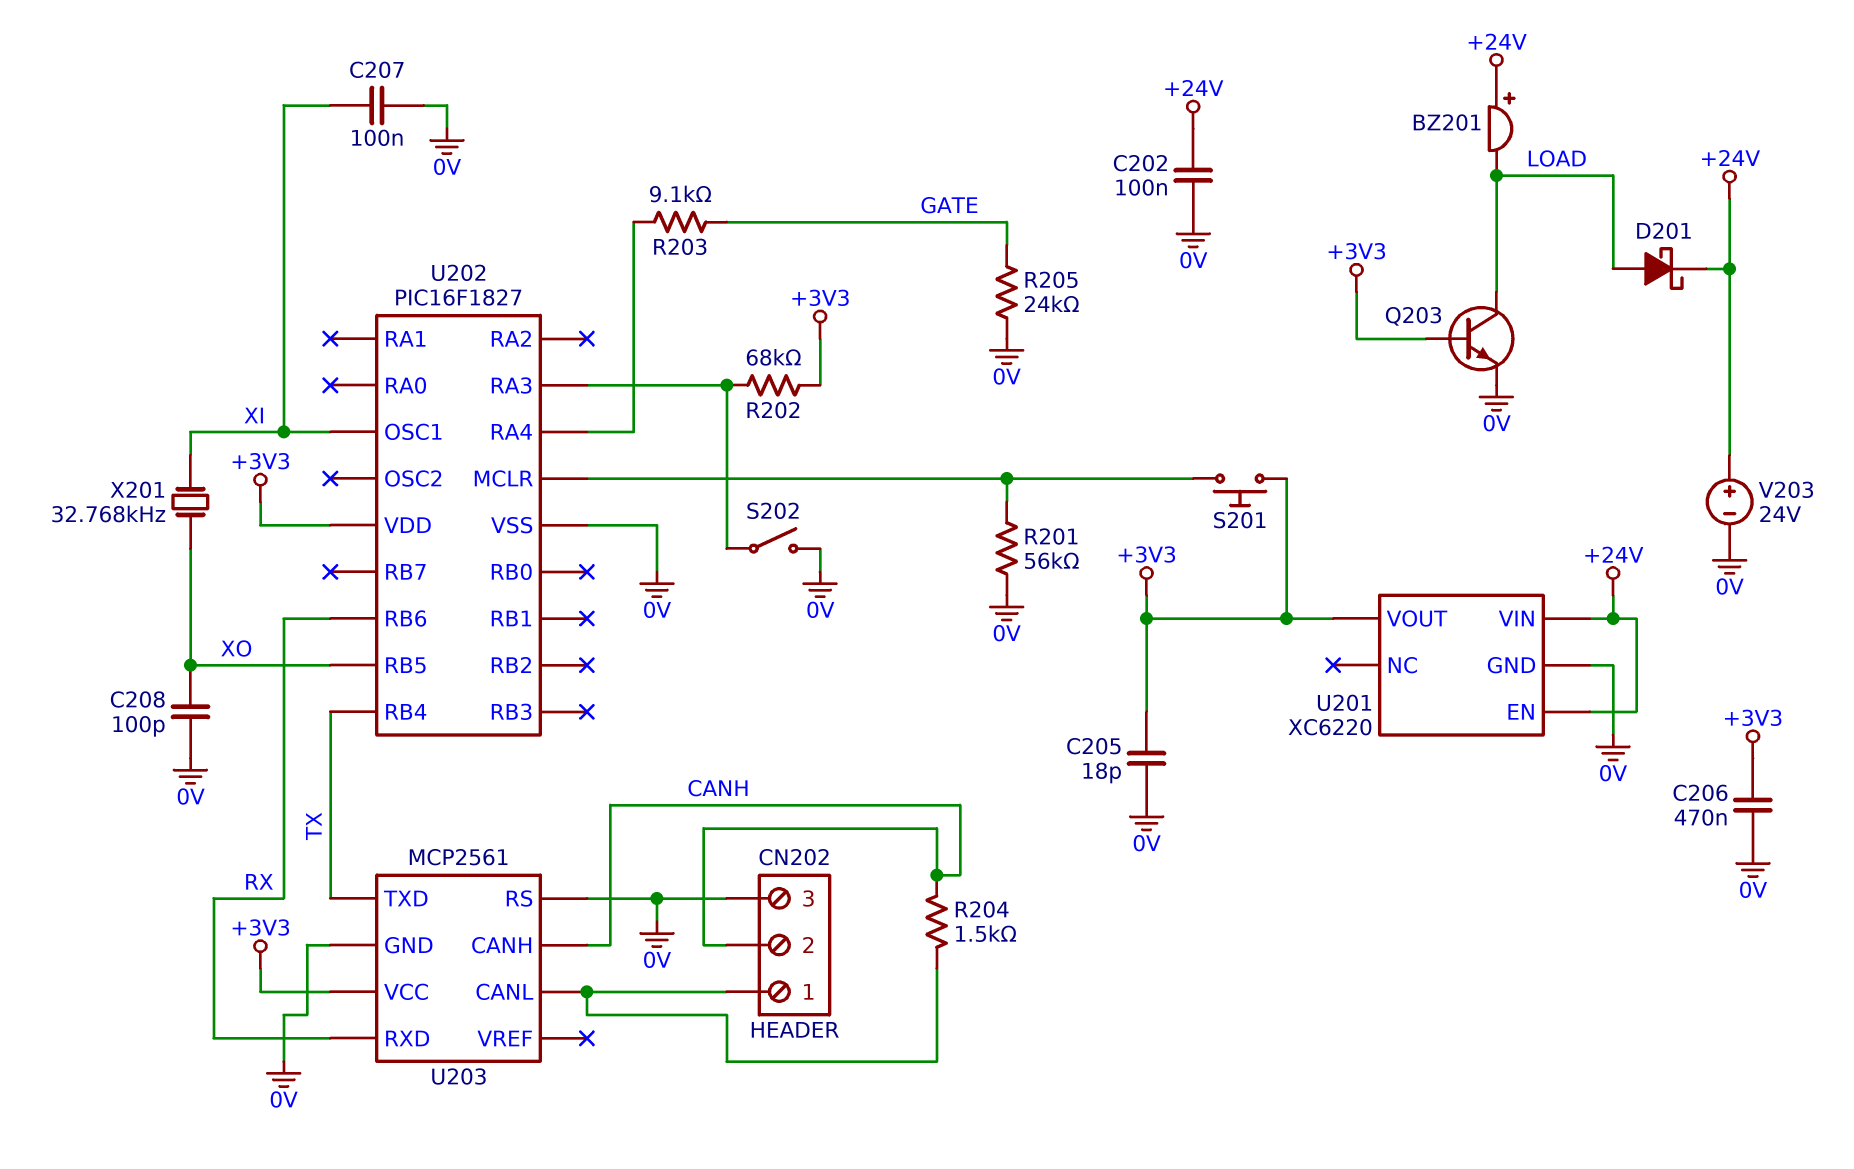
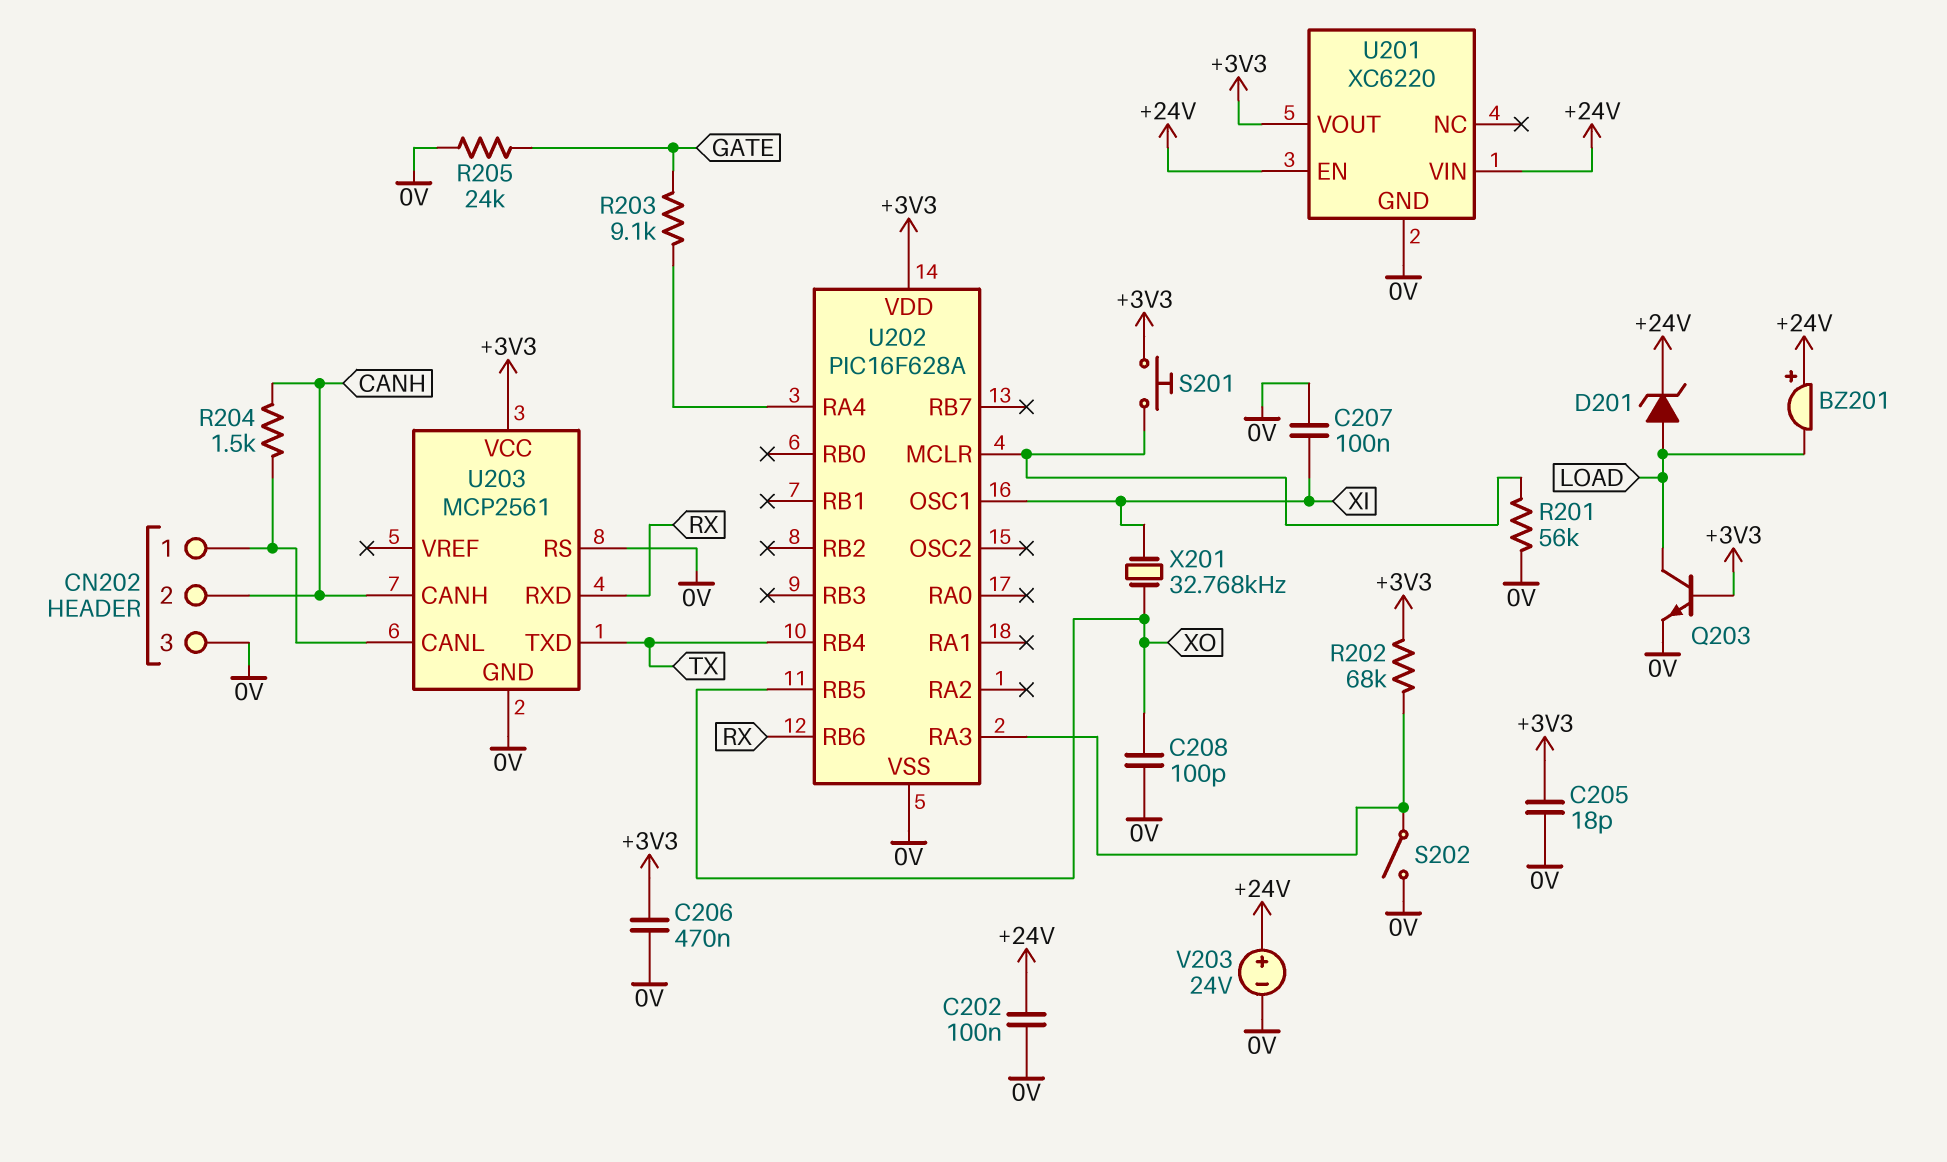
D201: schottky (A LOAD, K +24V) -> zener (A LOAD, K +24V)
U202: PIC16F1827 -> PIC16F628A

